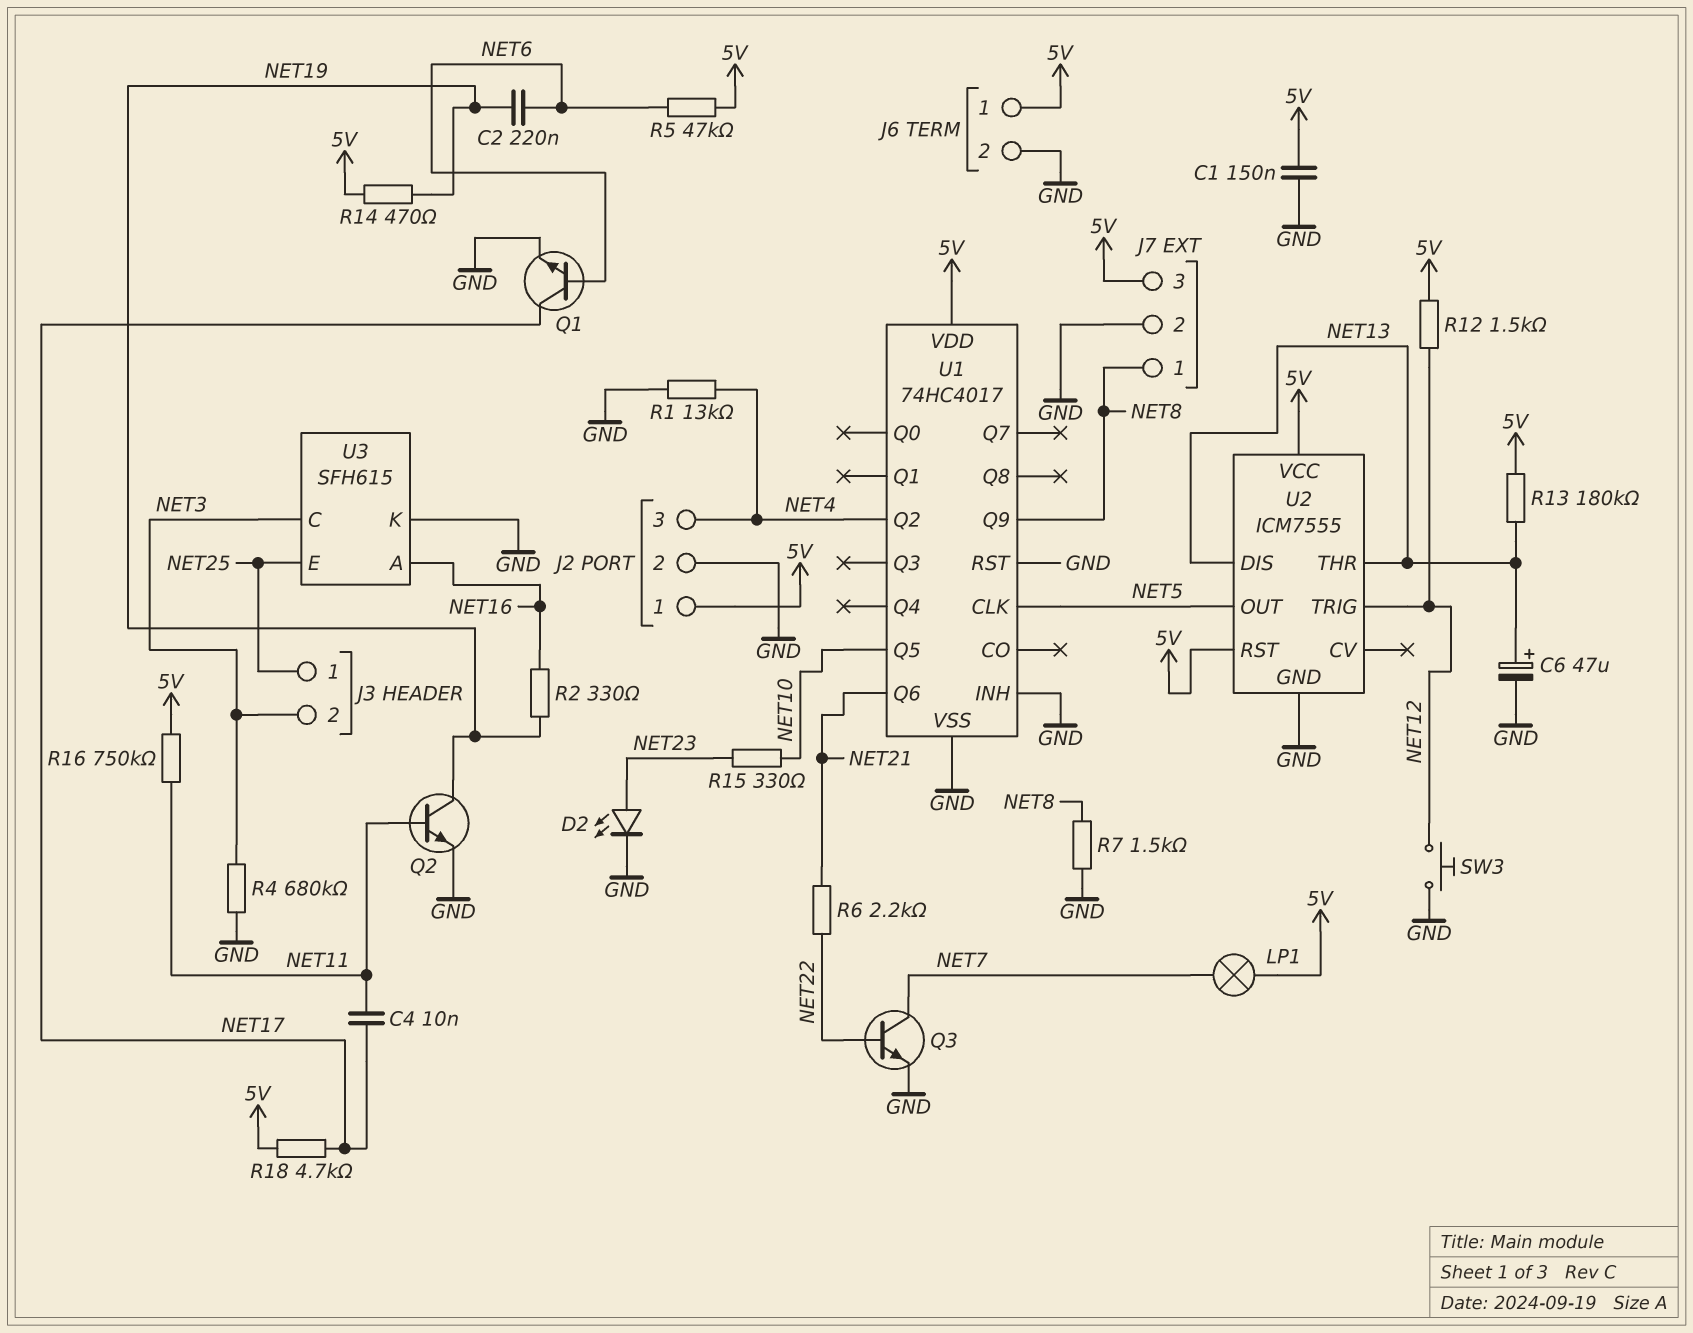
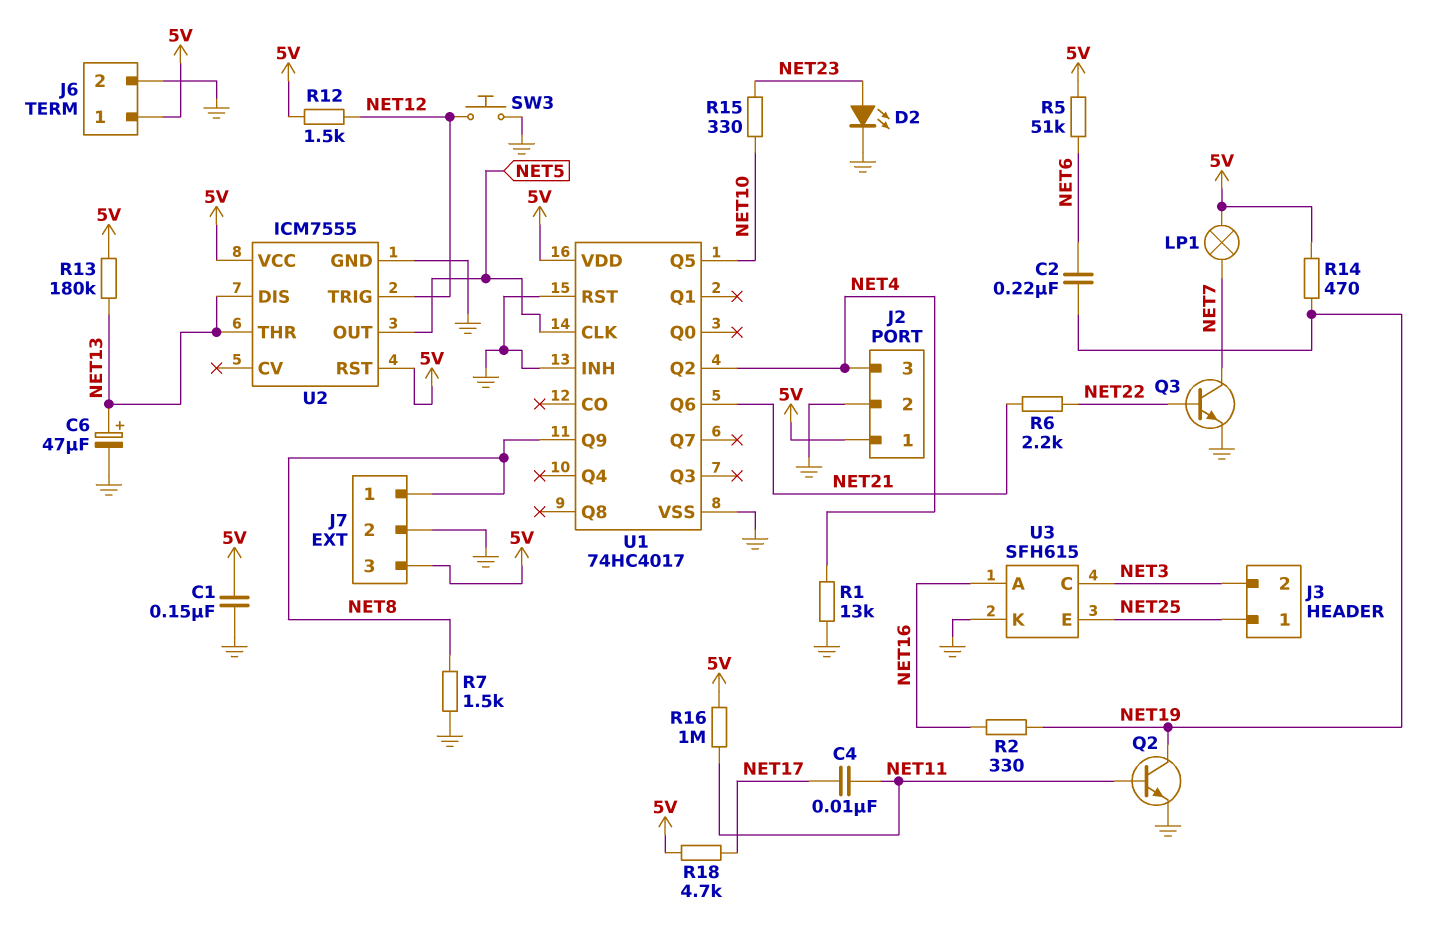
Q1: NPN (B NET6, C NET17, E GND) -> none
R4: 680k (GND, NET3) -> none
R5: 47k (5V, NET6) -> 51k (5V, NET6)
R16: 750k (5V, NET11) -> 1M (5V, NET11)

